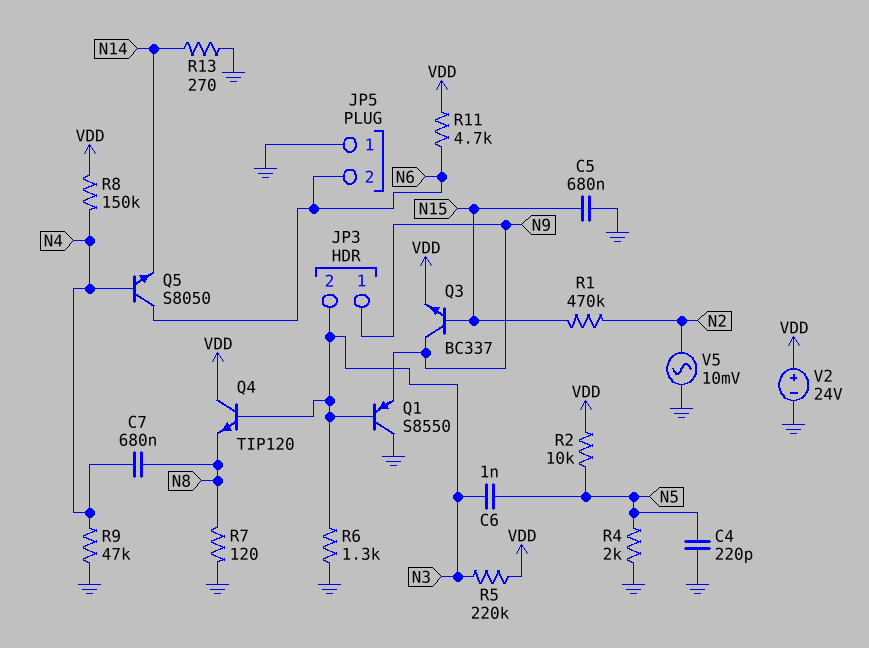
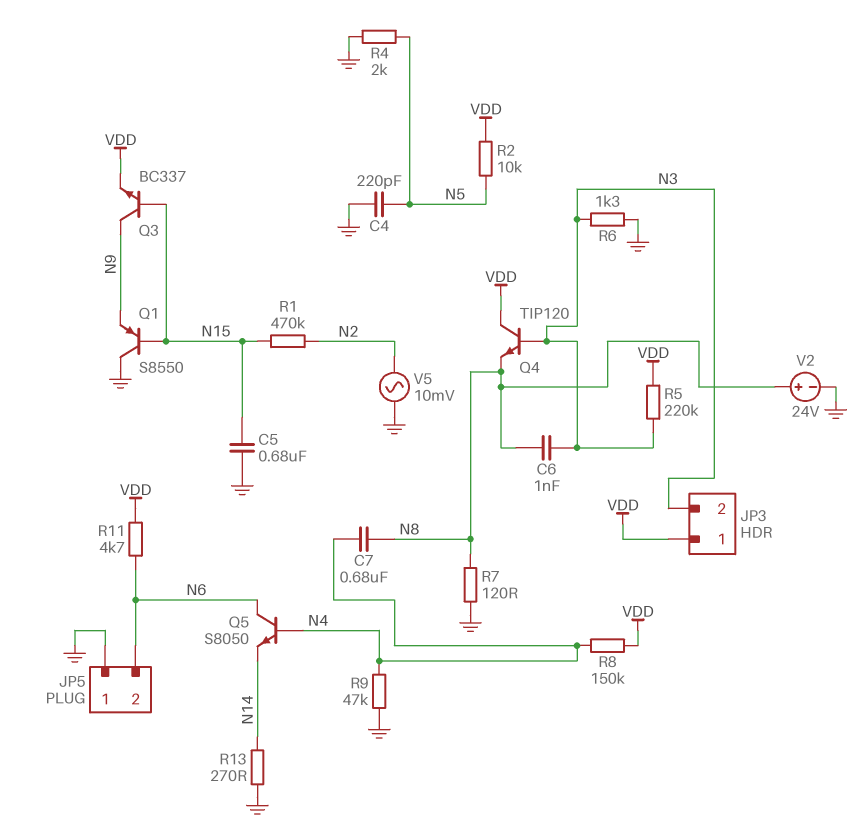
C6: 1nF (N3, N5) -> 1nF (N3, N8)
JP3 pin 1: N9 -> VDD
Q1: PNP S8550 (B N3, C GND, E N9) -> PNP S8550 (B N15, C GND, E N9)
V2: 24V (plus VDD, minus GND) -> 24V (plus N8, minus GND)

